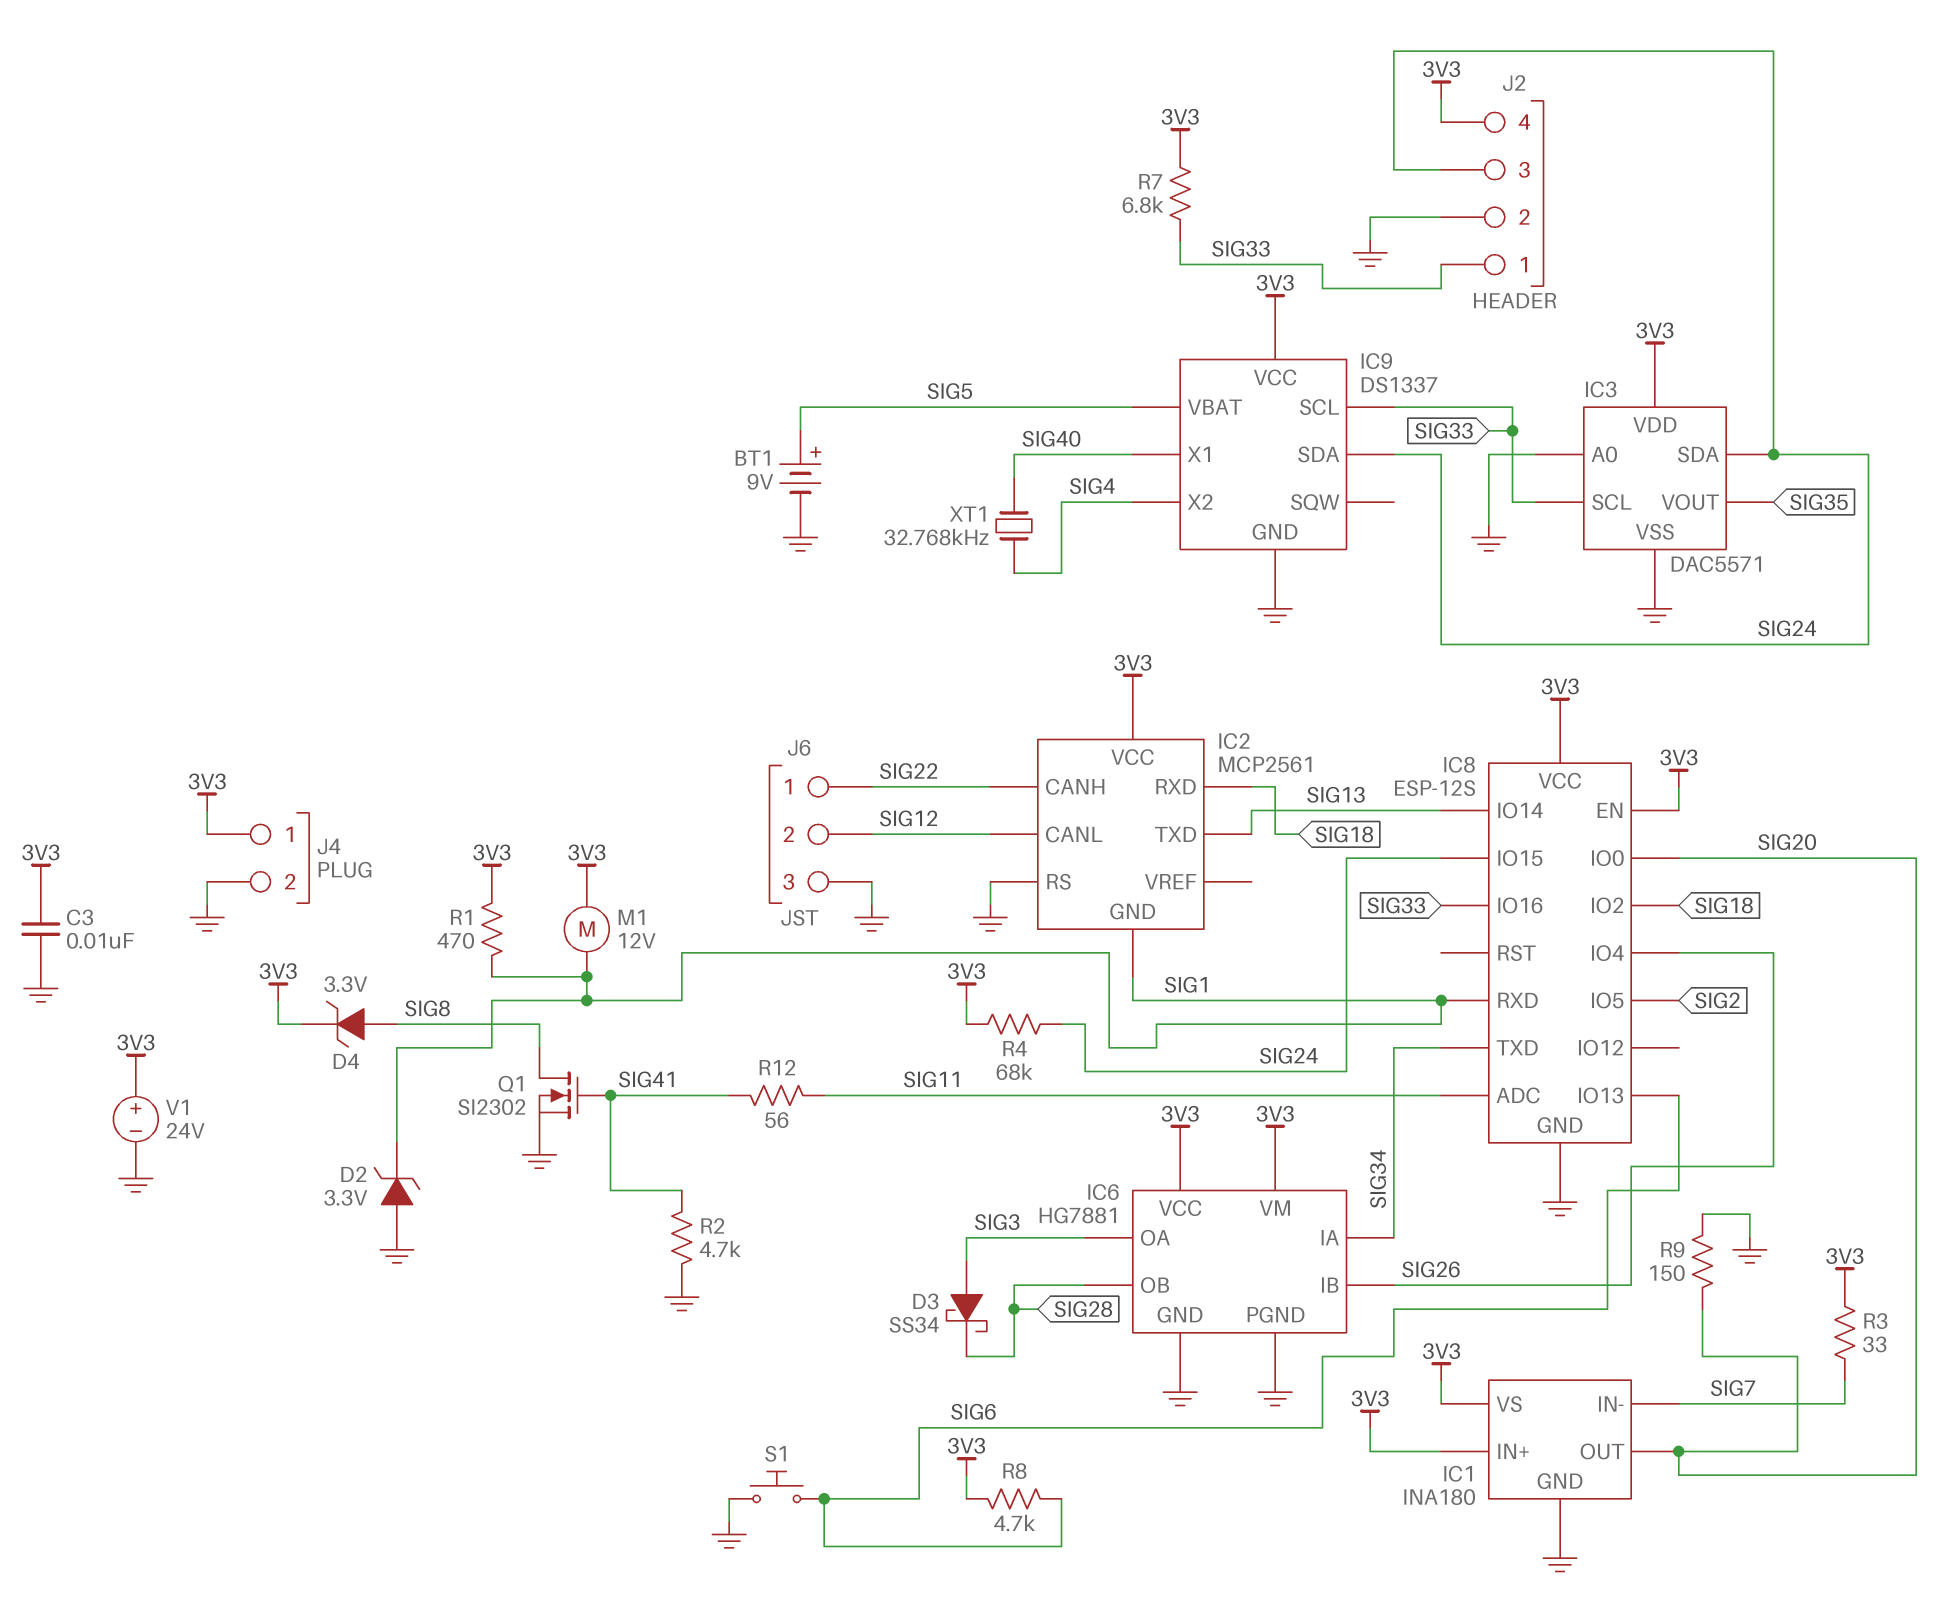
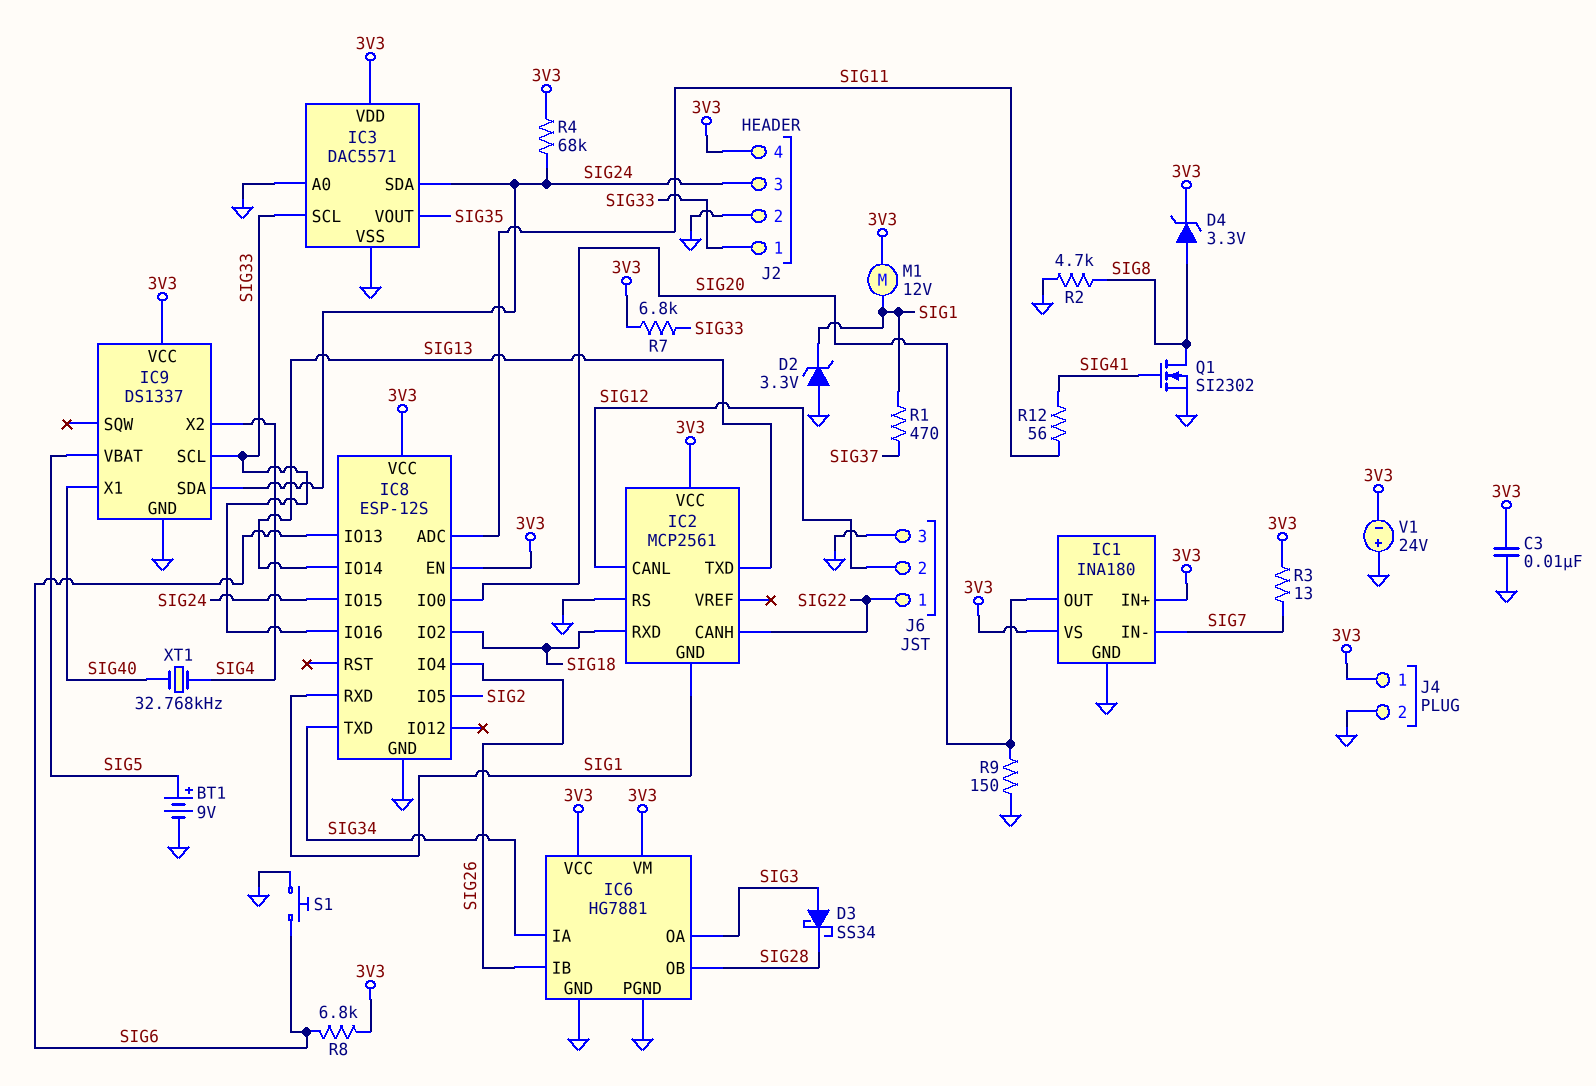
R1: 470 (3V3, SIG1) -> 470 (SIG1, SIG37)
R2: 4.7k (GND, SIG41) -> 4.7k (GND, SIG8)
R3: 33 (3V3, SIG7) -> 13 (3V3, SIG7)
R8: 4.7k (3V3, SIG6) -> 6.8k (3V3, SIG6)
V1: 24V (plus 3V3, minus GND) -> 24V (plus GND, minus 3V3)

